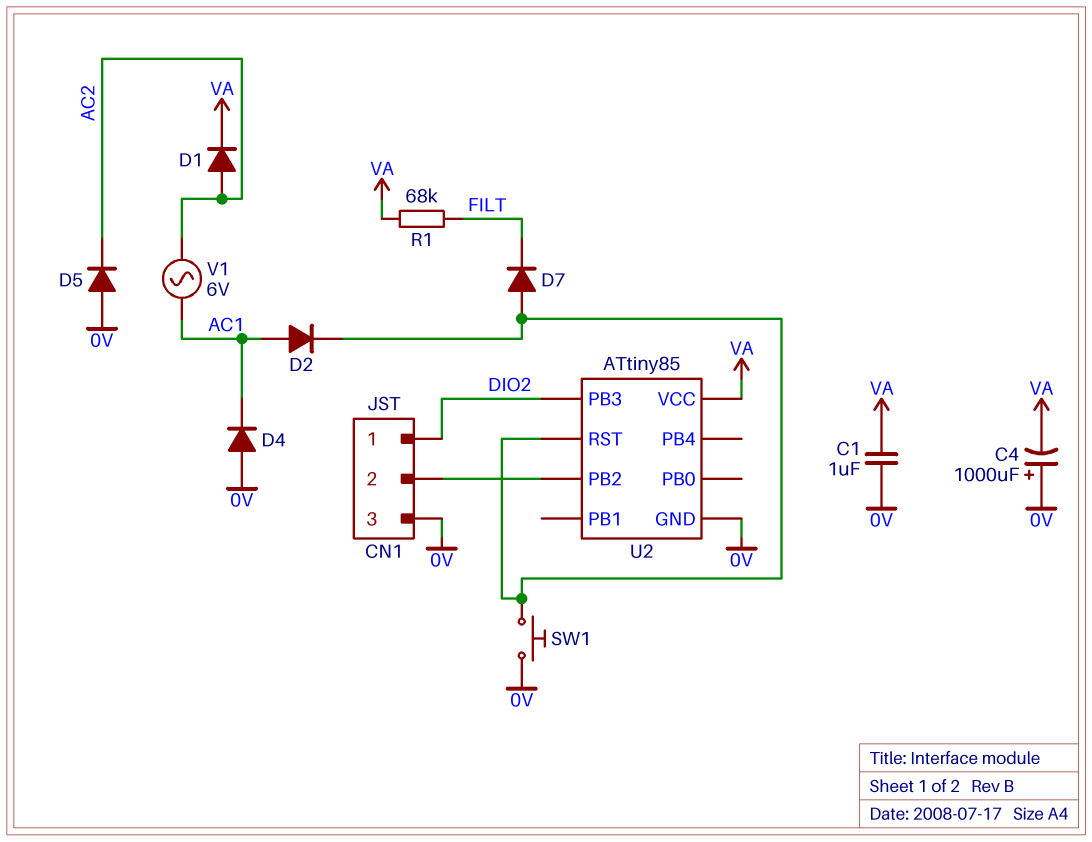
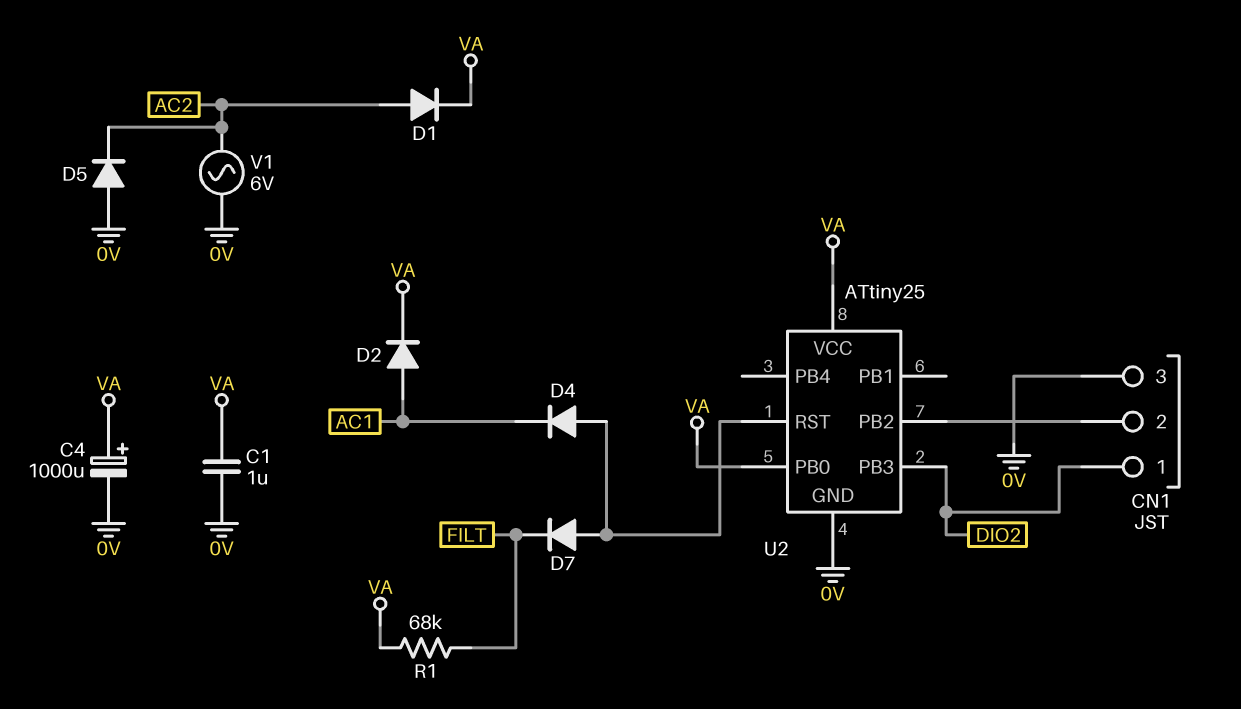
C4: 1000uF (plus 0V, minus VA) -> 1000uF (plus VA, minus 0V)
D2: diode (A AC1, K U2/RST) -> diode (A AC1, K VA)
D4: diode (A 0V, K AC1) -> diode (A U2/RST, K AC1)
SW1: button (0V, U2/RST) -> none
U2: ATtiny85 -> ATtiny25
U2 pin PB0: none -> VA
V1: AC 6V (AC1, AC2) -> AC 6V (0V, AC2)

